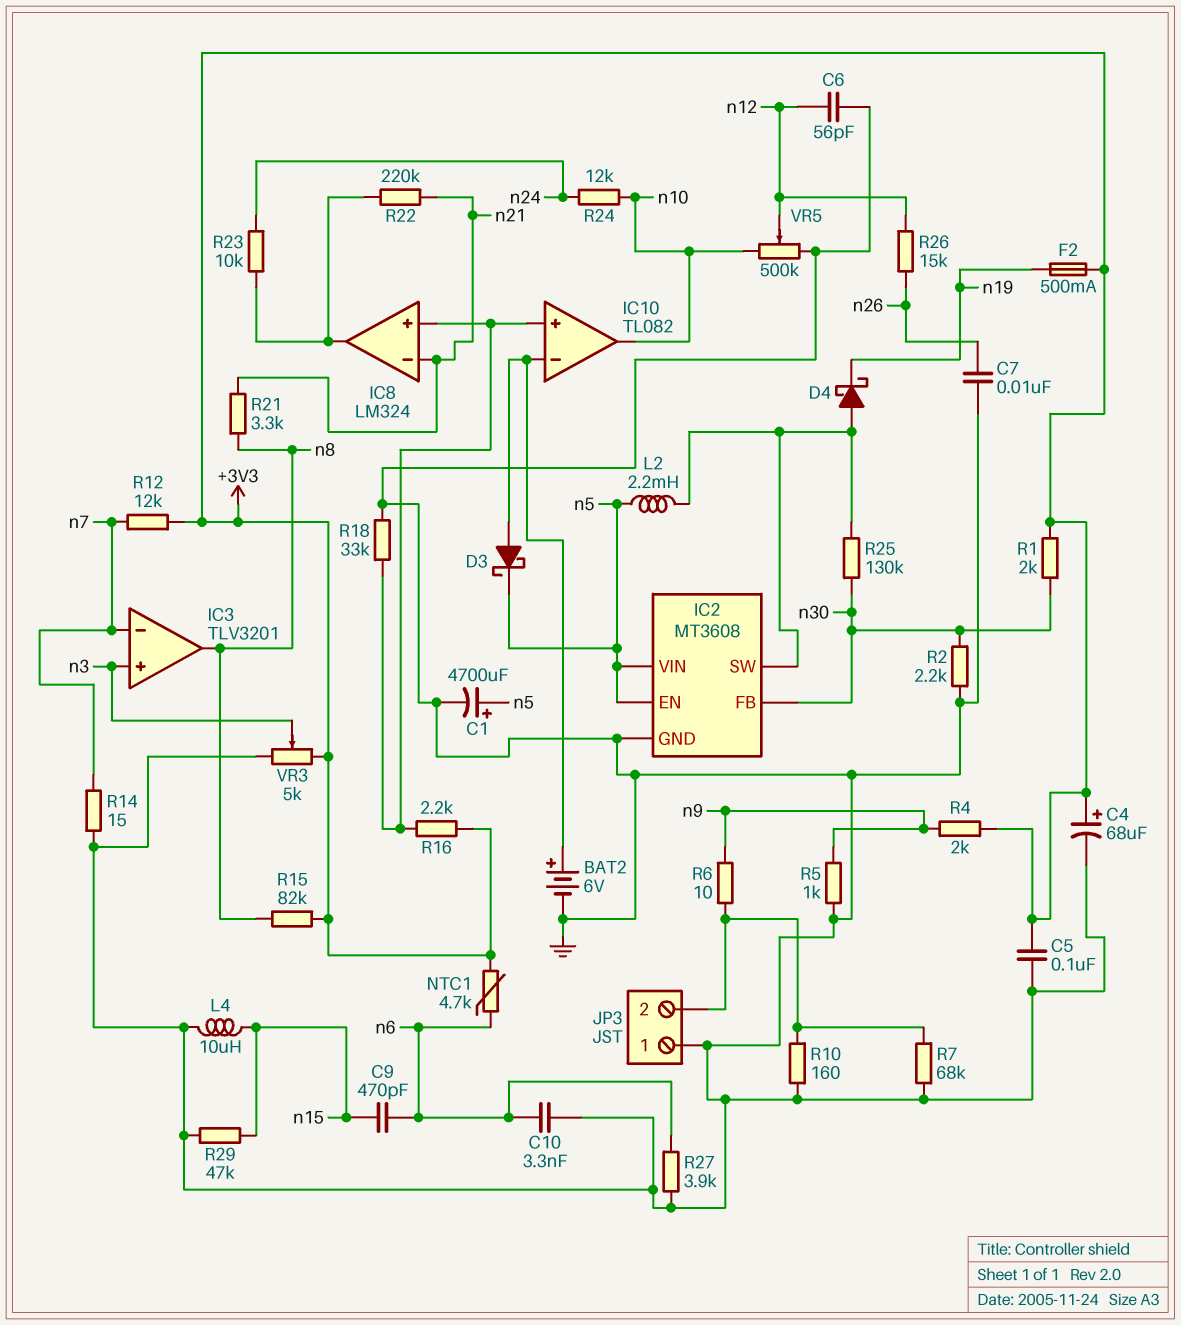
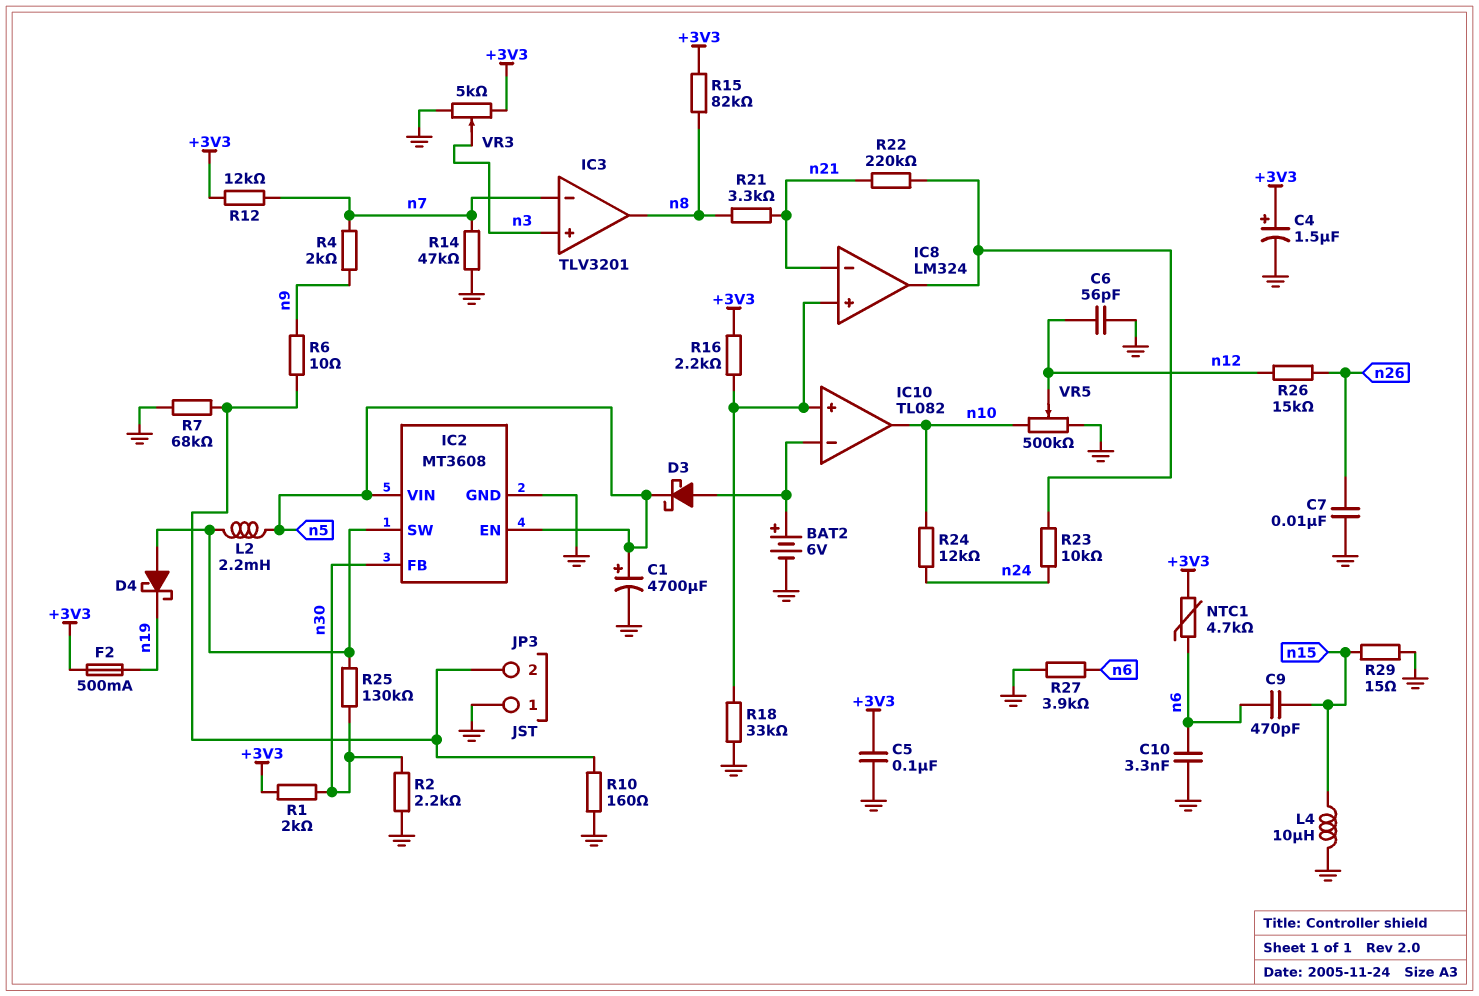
C4: 68uF (plus +3V3, minus GND) -> 1.5uF (plus +3V3, minus GND)
R4: 2k (+3V3, n9) -> 2k (n7, n9)
R5: 1k (GND, n9) -> none
R14: 15 (GND, n7) -> 47k (GND, n7)
R29: 47k (GND, n15) -> 15 (GND, n15)

